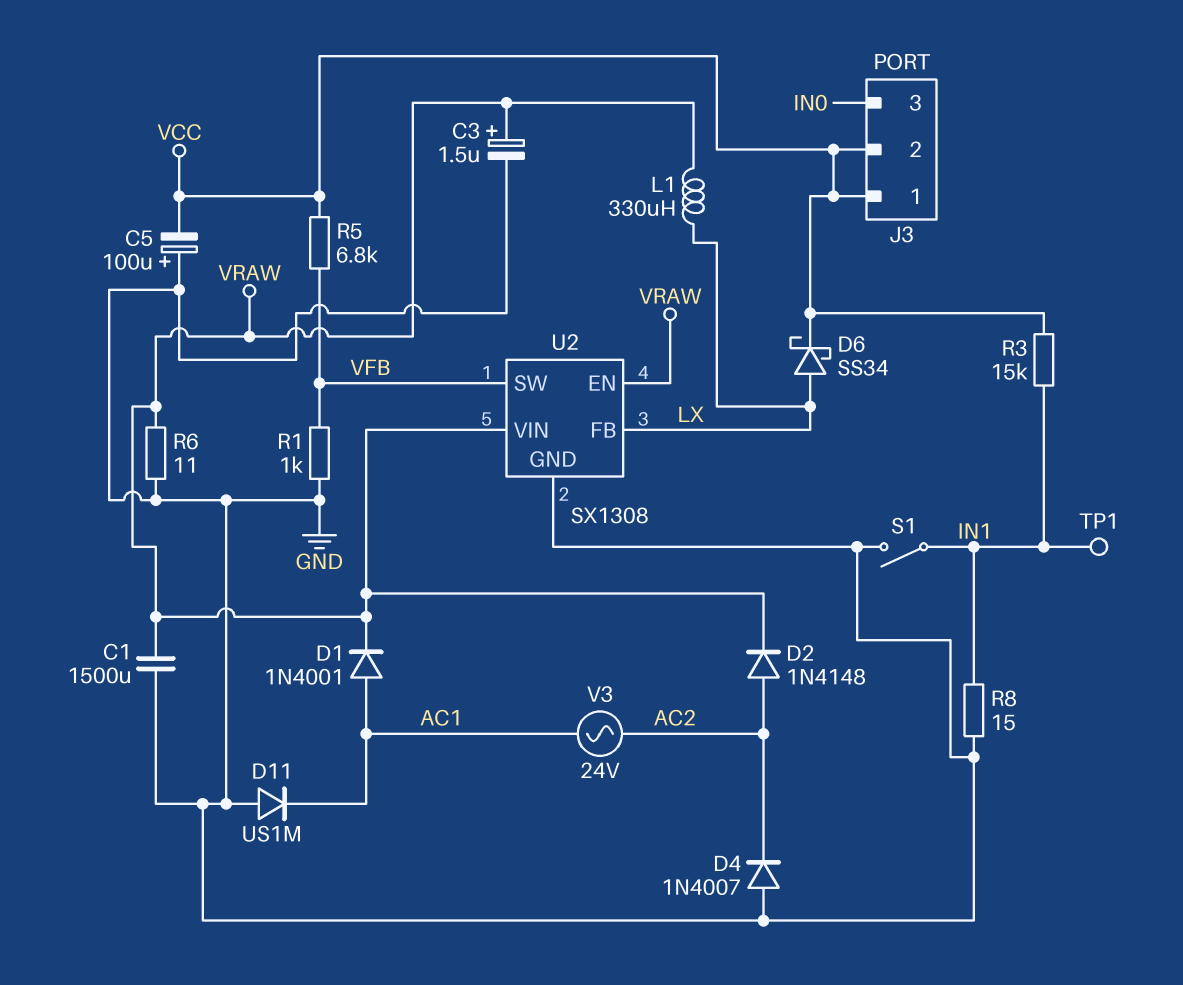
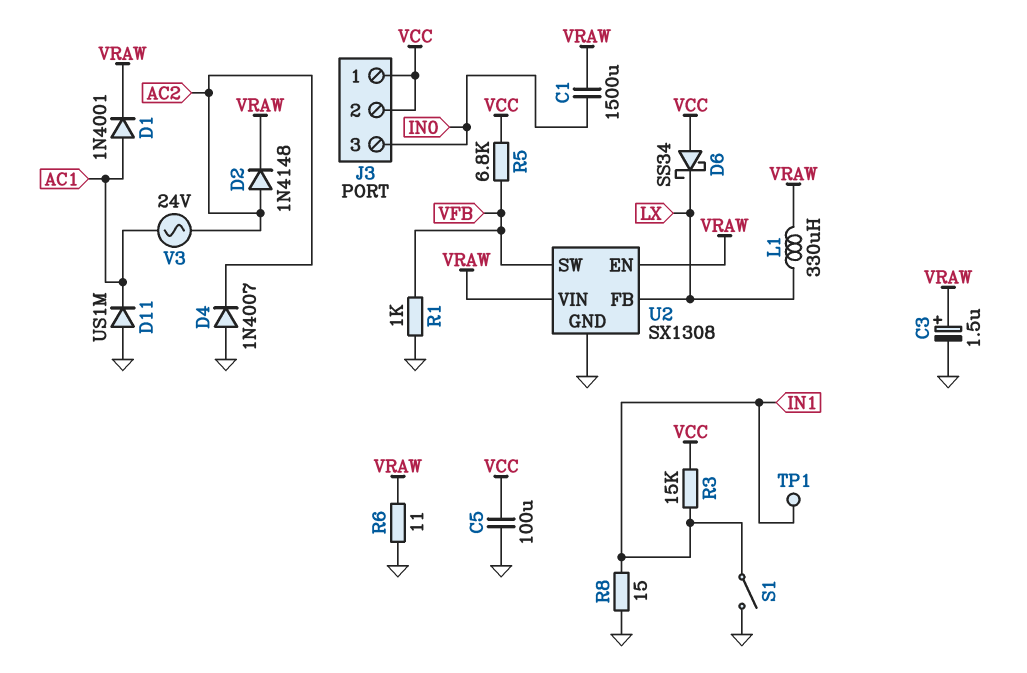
C1: 1500uF (GND, VRAW) -> 1500uF (IN0, VRAW)
C5: 100uF (plus GND, minus VCC) -> 100uF (GND, VCC)
D6: schottky SS34 (A LX, K VCC) -> schottky SS34 (A VCC, K LX)

